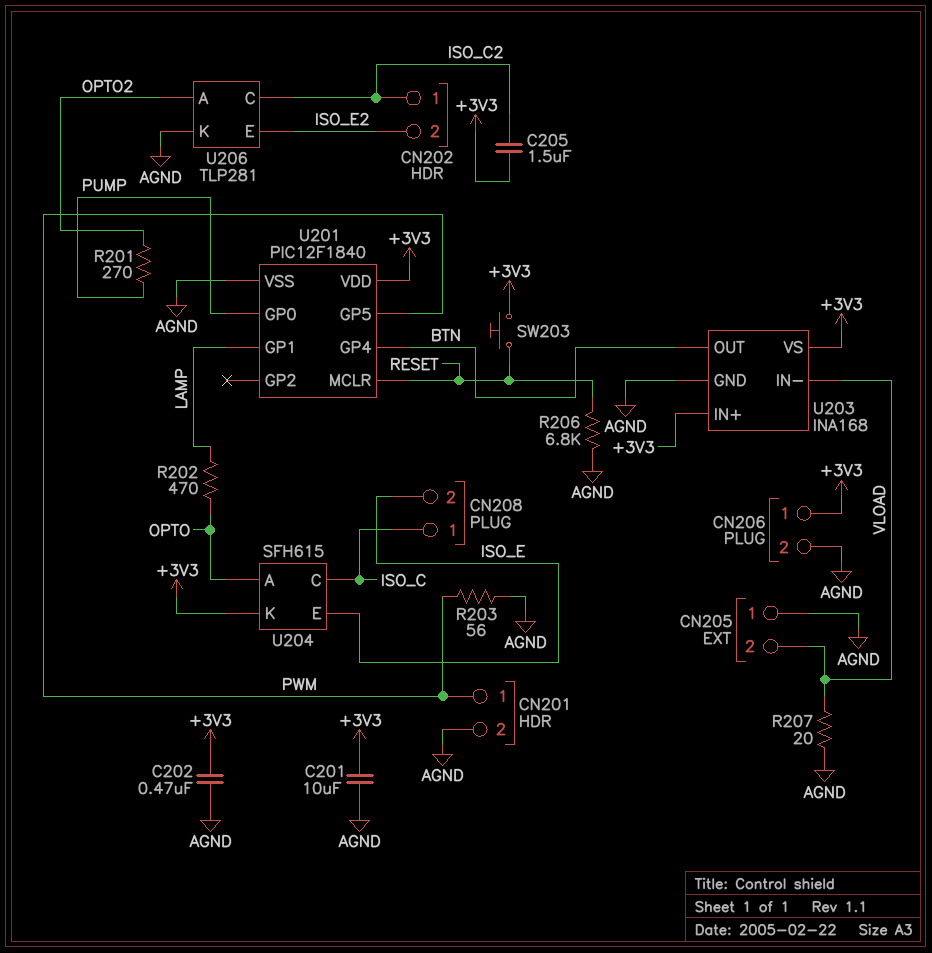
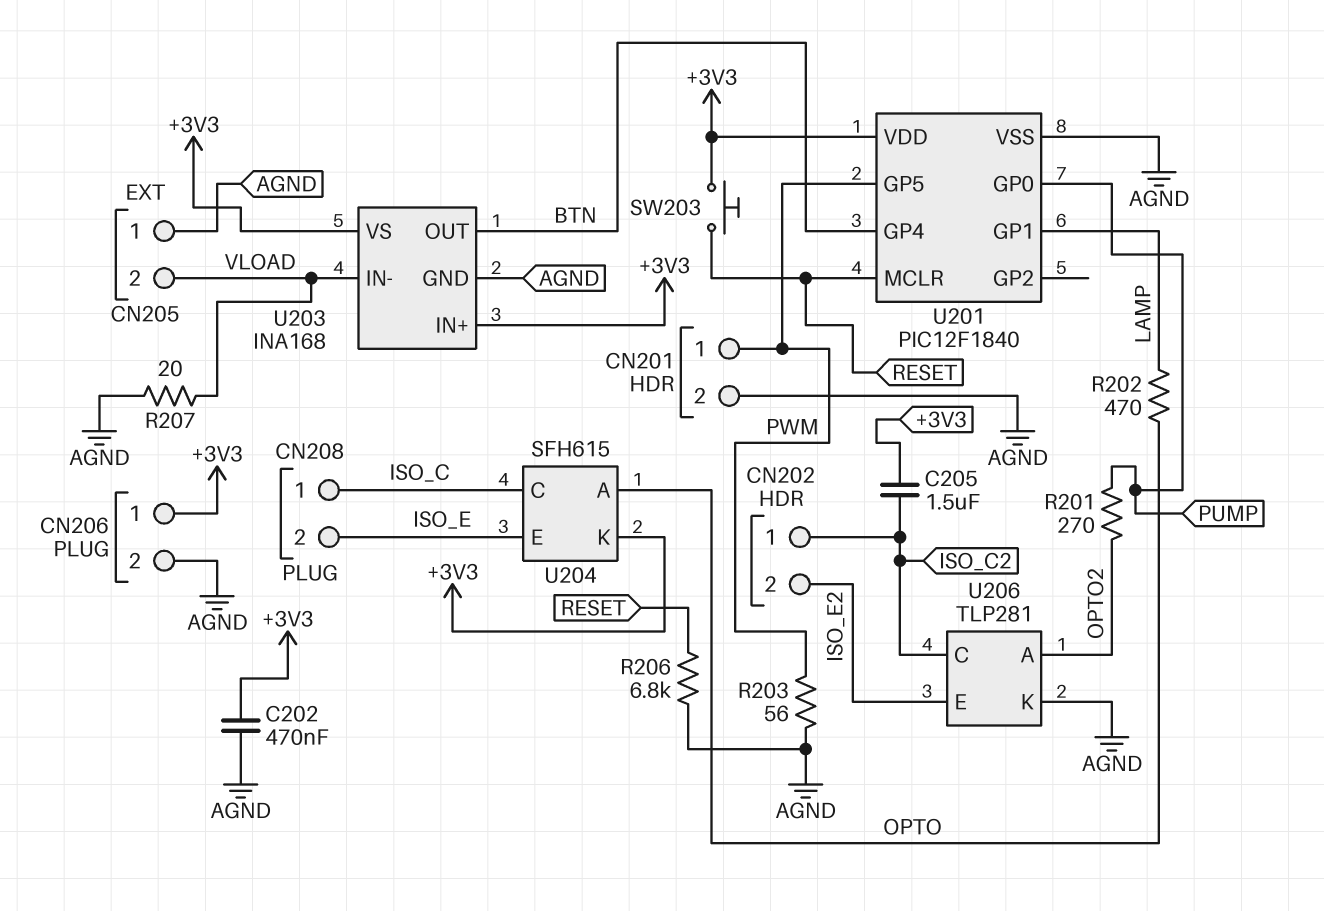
C201: 10uF (+3V3, AGND) -> none

